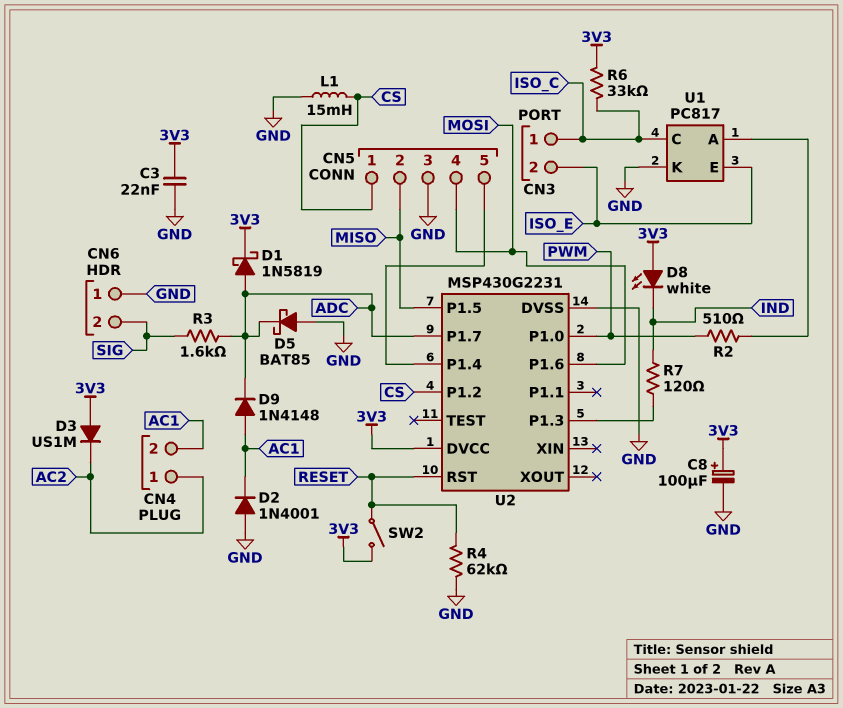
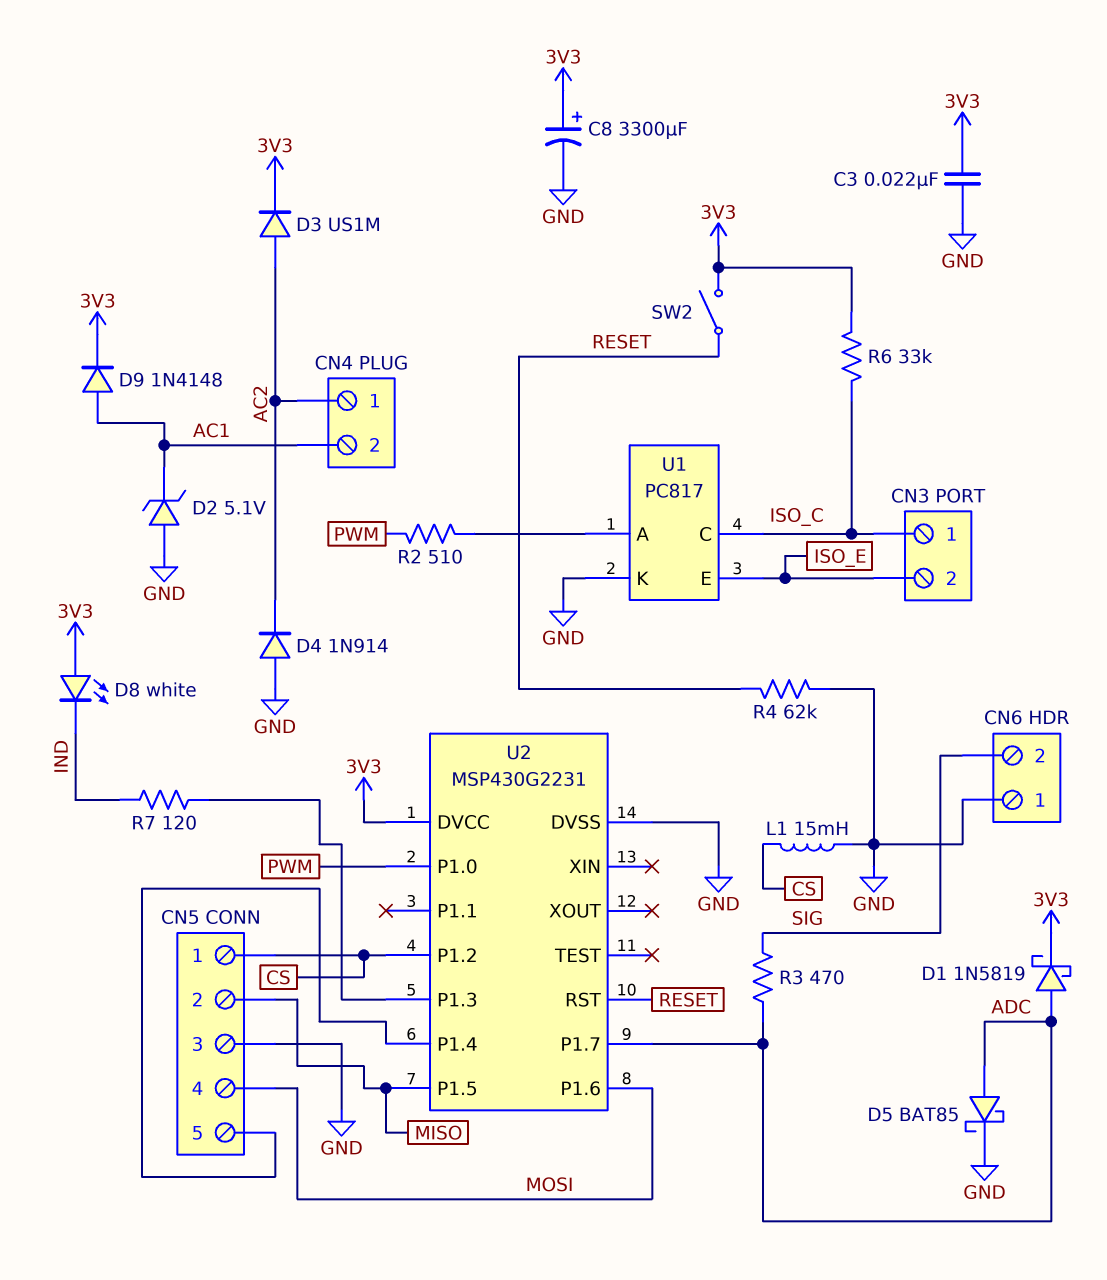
C8: 100uF (plus 3V3, minus GND) -> 3300uF (plus 3V3, minus GND)
D2: diode 1N4001 (A GND, K AC1) -> zener 5.1V (A GND, K AC1)
D3: diode US1M (A 3V3, K AC2) -> diode US1M (A AC2, K 3V3)
D4: none -> diode 1N914 (A GND, K AC2)
D5: schottky BAT85 (A GND, K ADC) -> schottky BAT85 (A ADC, K GND)
D9: diode 1N4148 (A AC1, K ADC) -> diode 1N4148 (A AC1, K 3V3)
R3: 1.6k (ADC, SIG) -> 470 (ADC, SIG)

